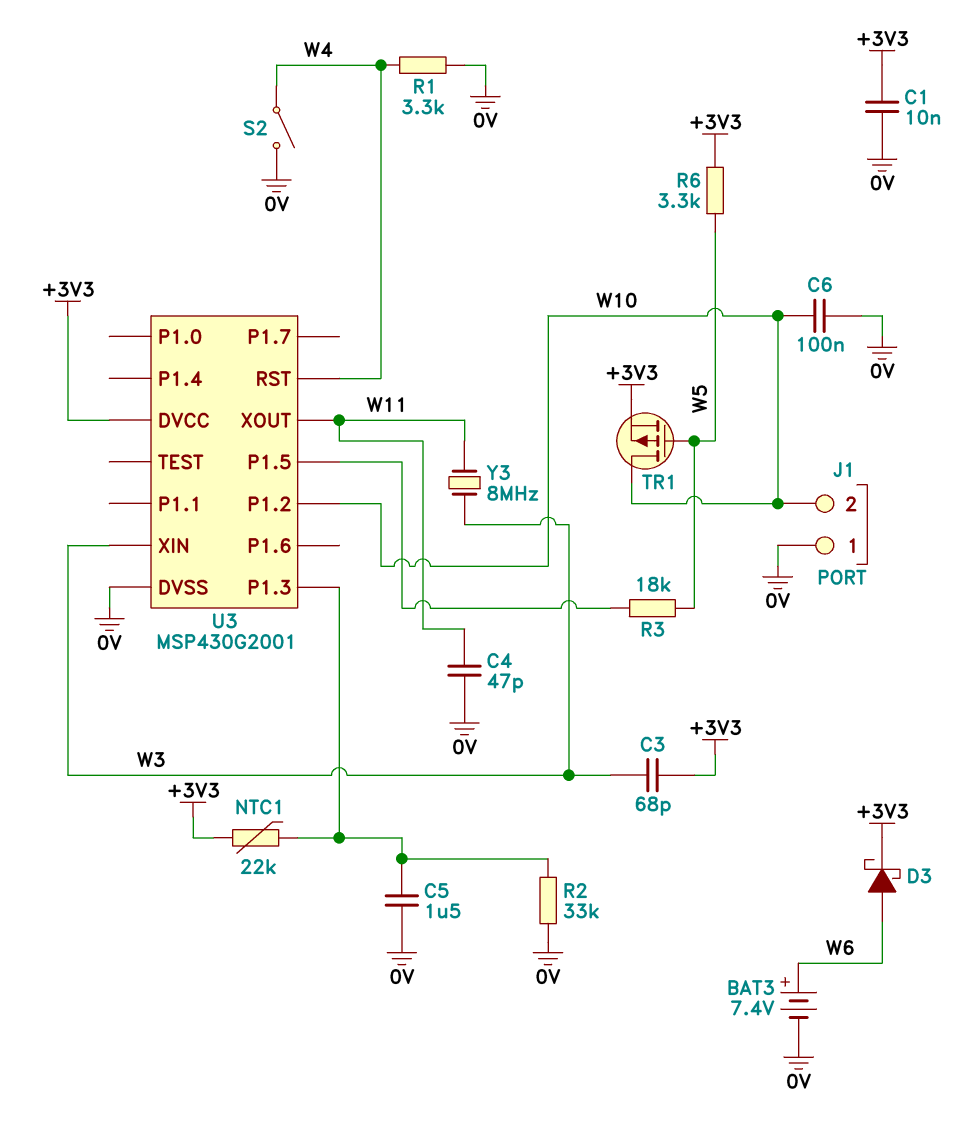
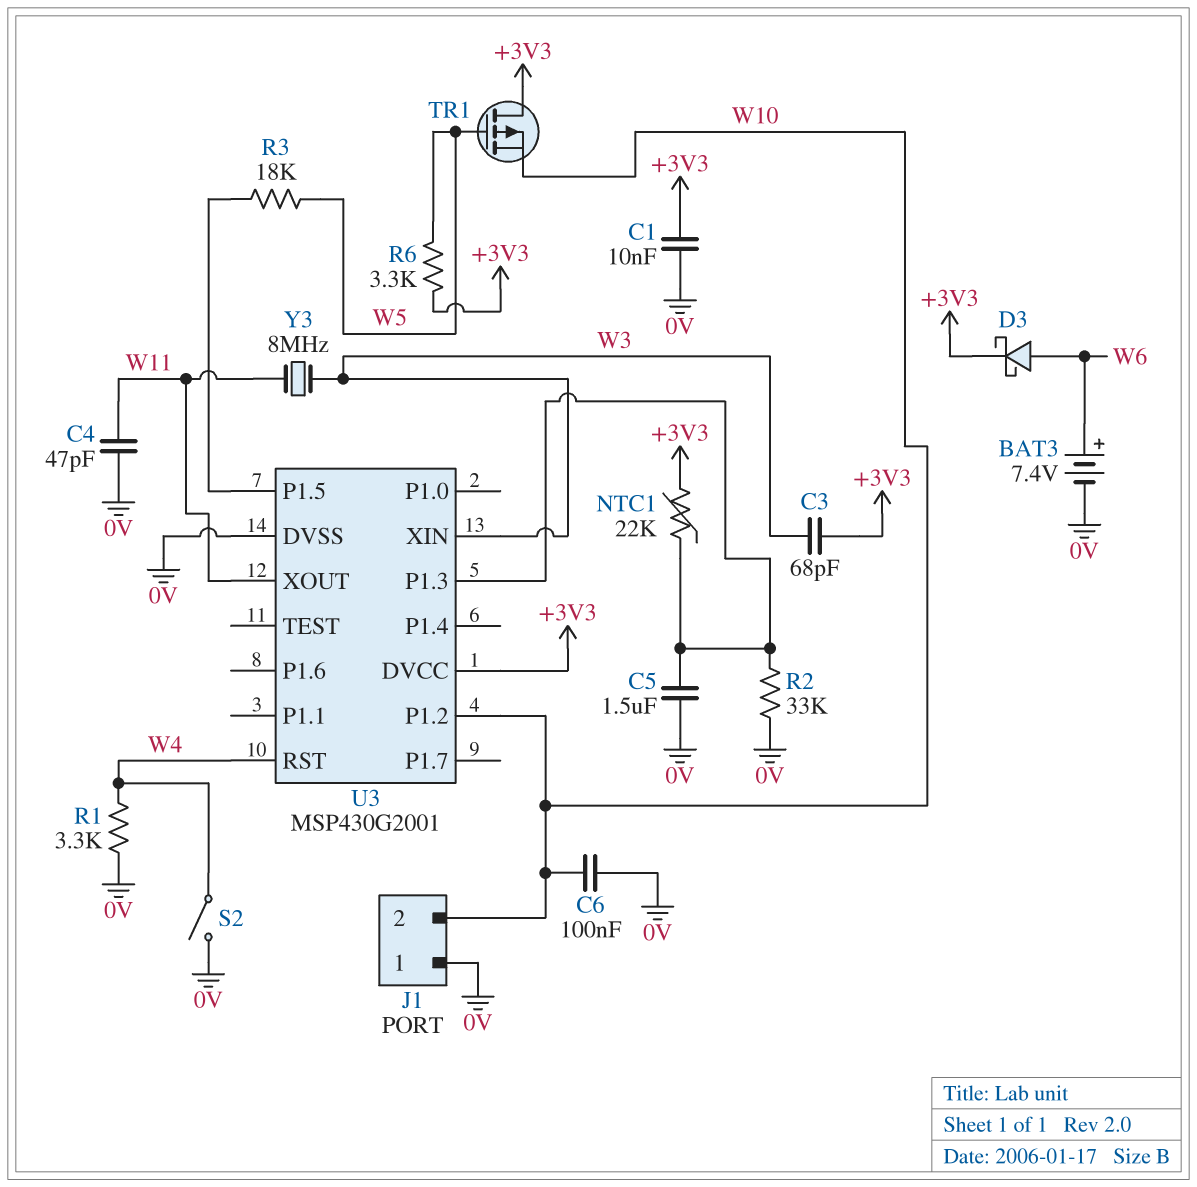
TR1: PMOS (G W5, D W10, S +3V3) -> PMOS (G W5, D +3V3, S W10)

